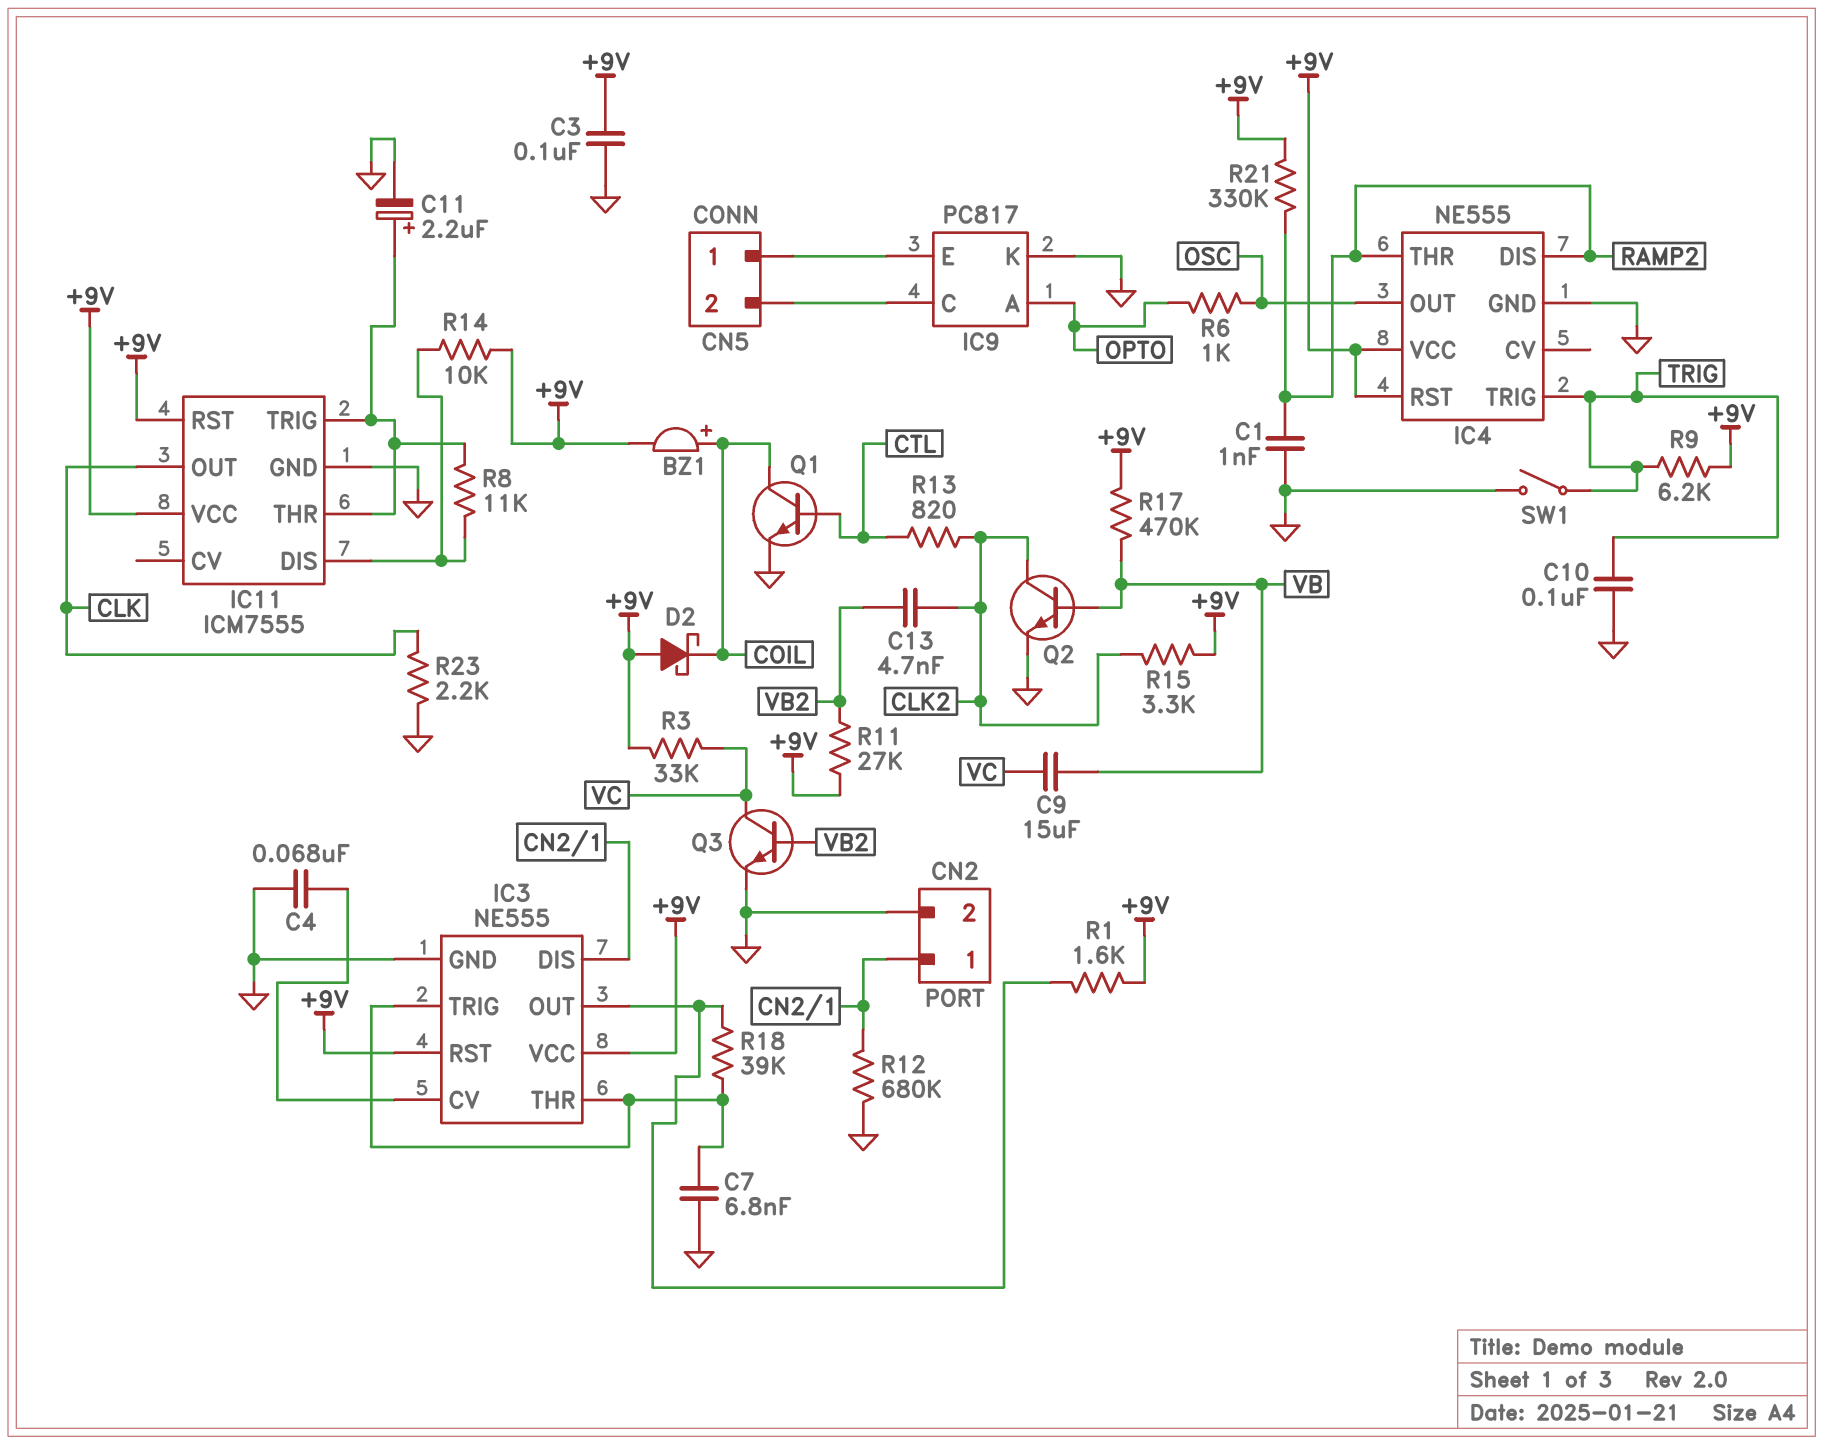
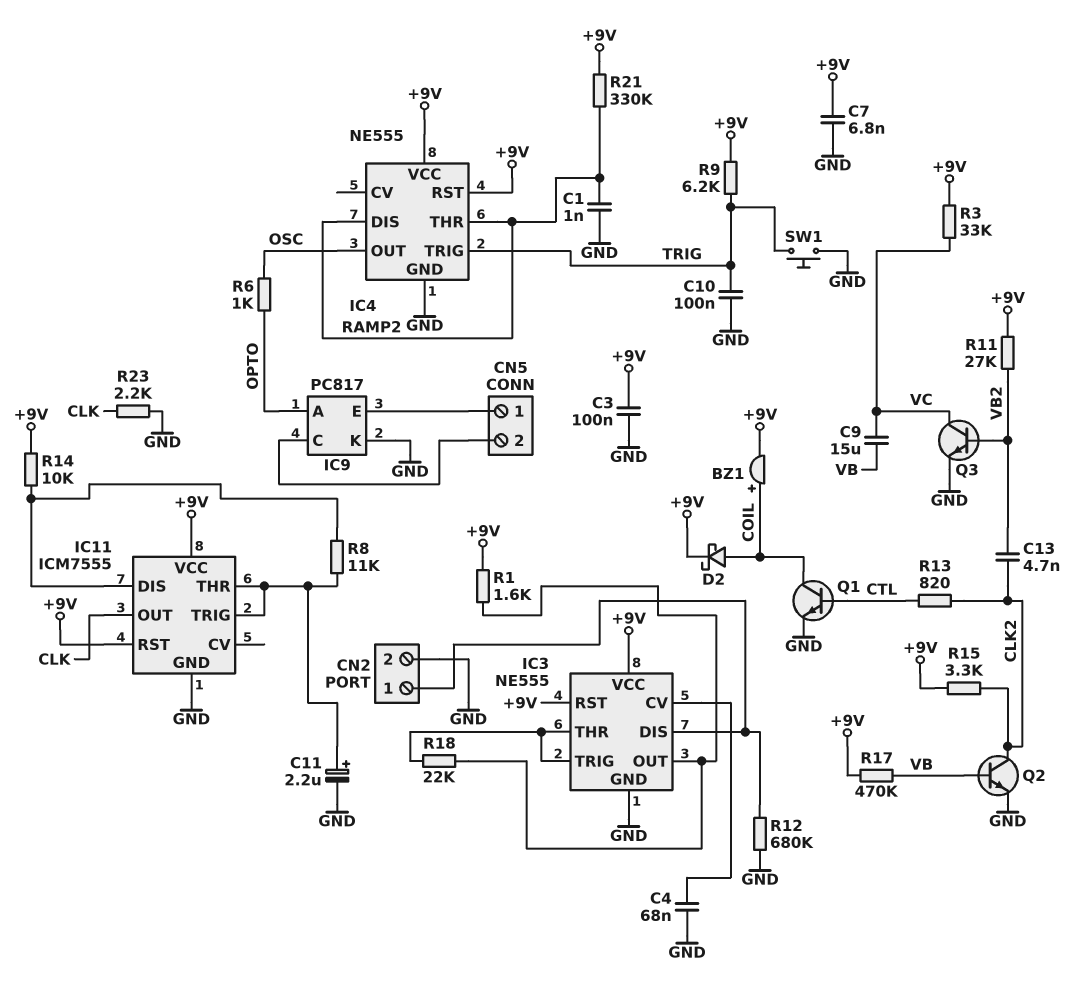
C7: 6.8nF (GND, IC3/THR) -> 6.8nF (+9V, GND)
D2: schottky (A +9V, K COIL) -> schottky (A COIL, K +9V)
R18: 39k (IC3/OUT, IC3/THR) -> 22k (IC3/OUT, IC3/THR)
SW1: switch (GND, TRIG) -> button (GND, TRIG)

